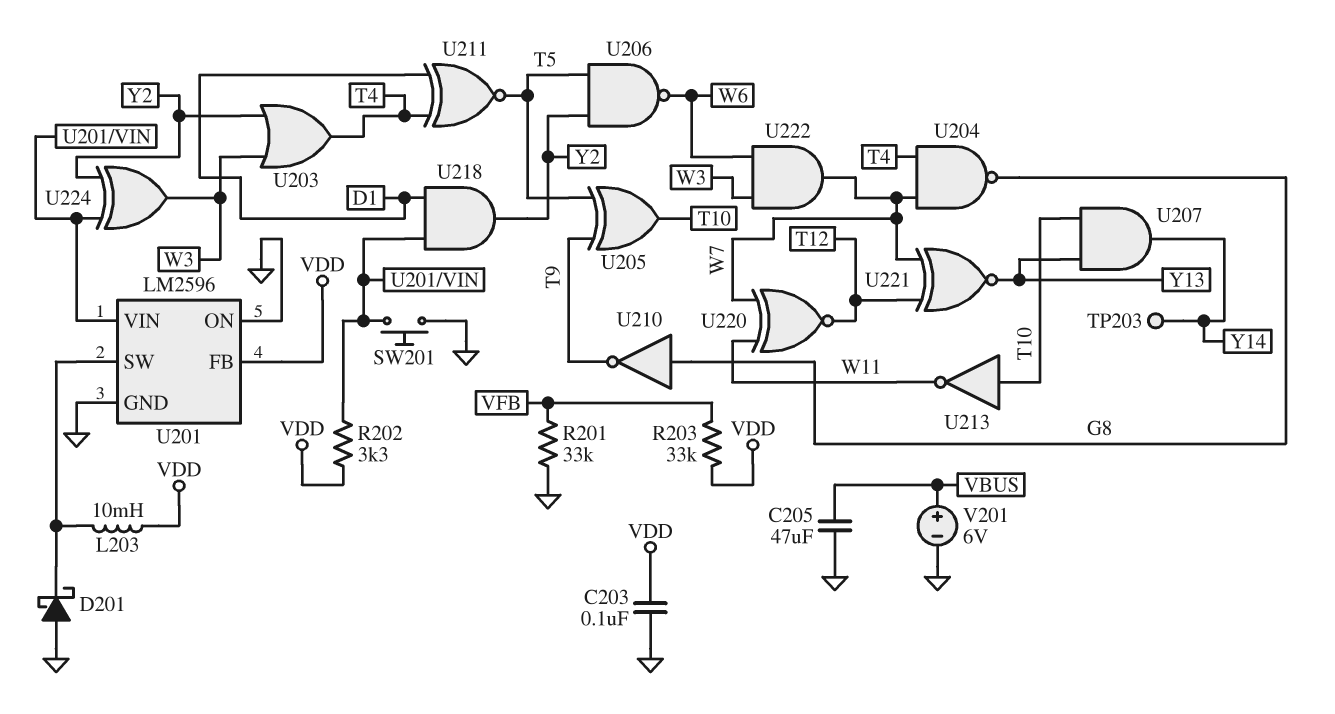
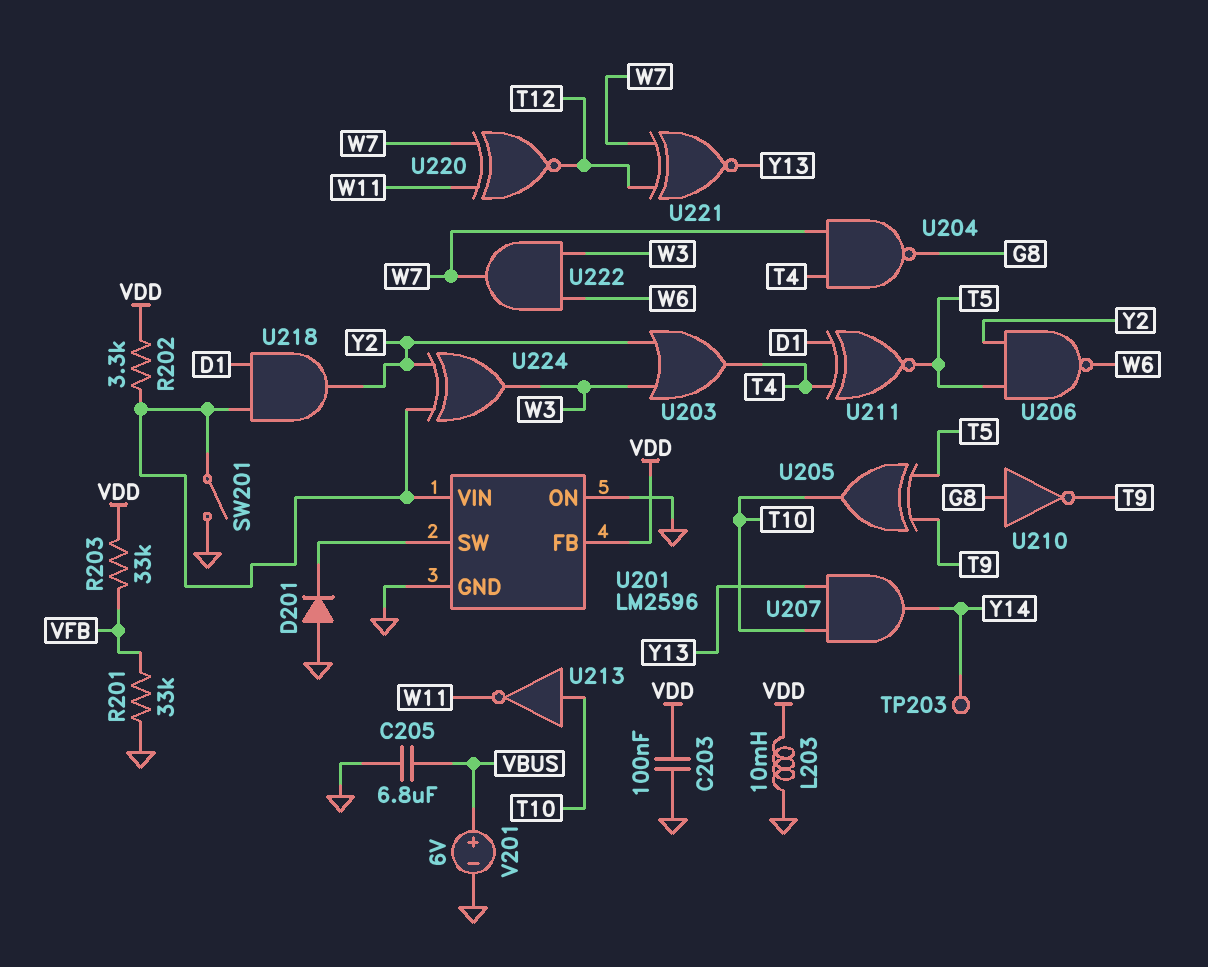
C205: 47uF (GND, VBUS) -> 6.8uF (GND, VBUS)
D201: schottky (A GND, K U201/SW) -> diode (A GND, K U201/SW)
L203: 10mH (U201/SW, VDD) -> 10mH (GND, VDD)
SW201: button (GND, U201/VIN) -> switch (GND, U201/VIN)

